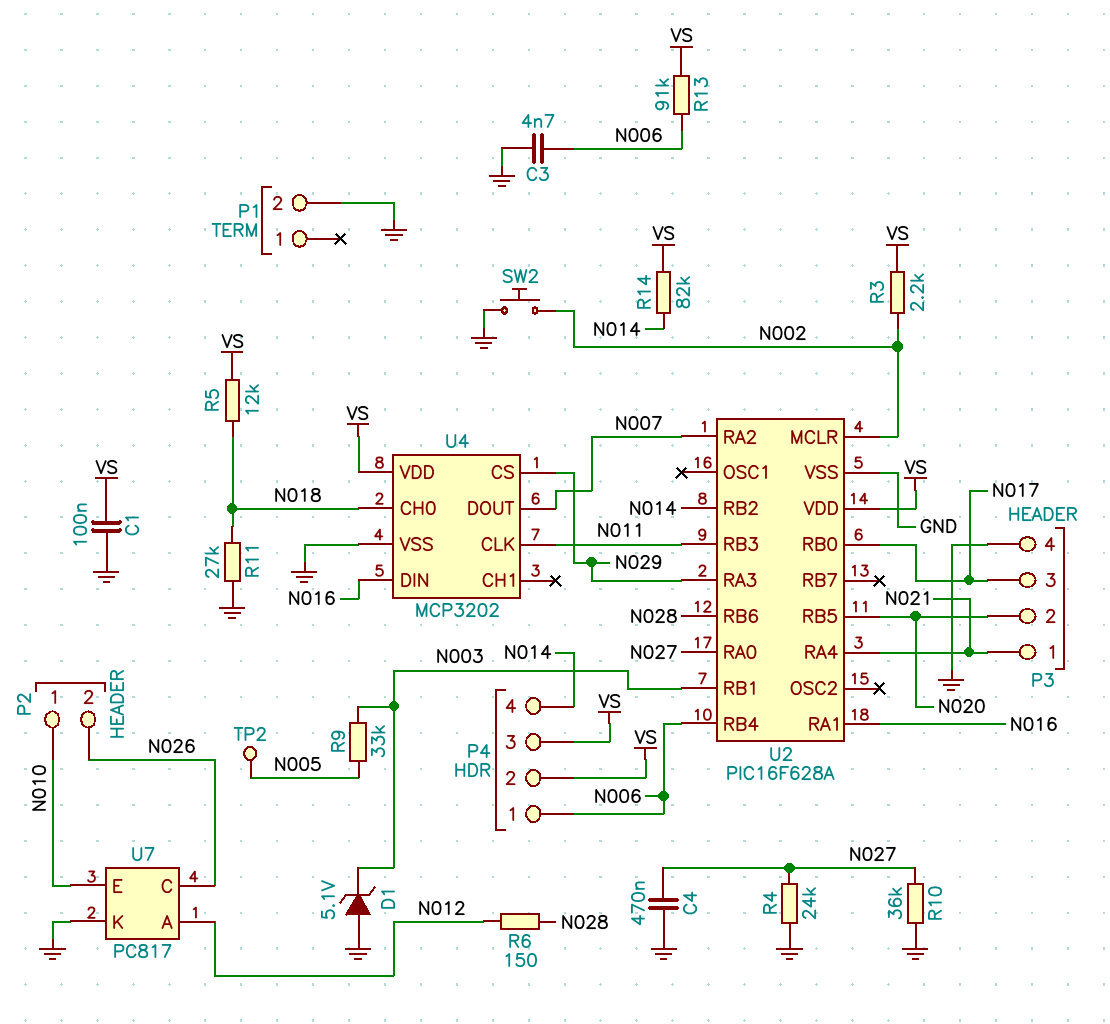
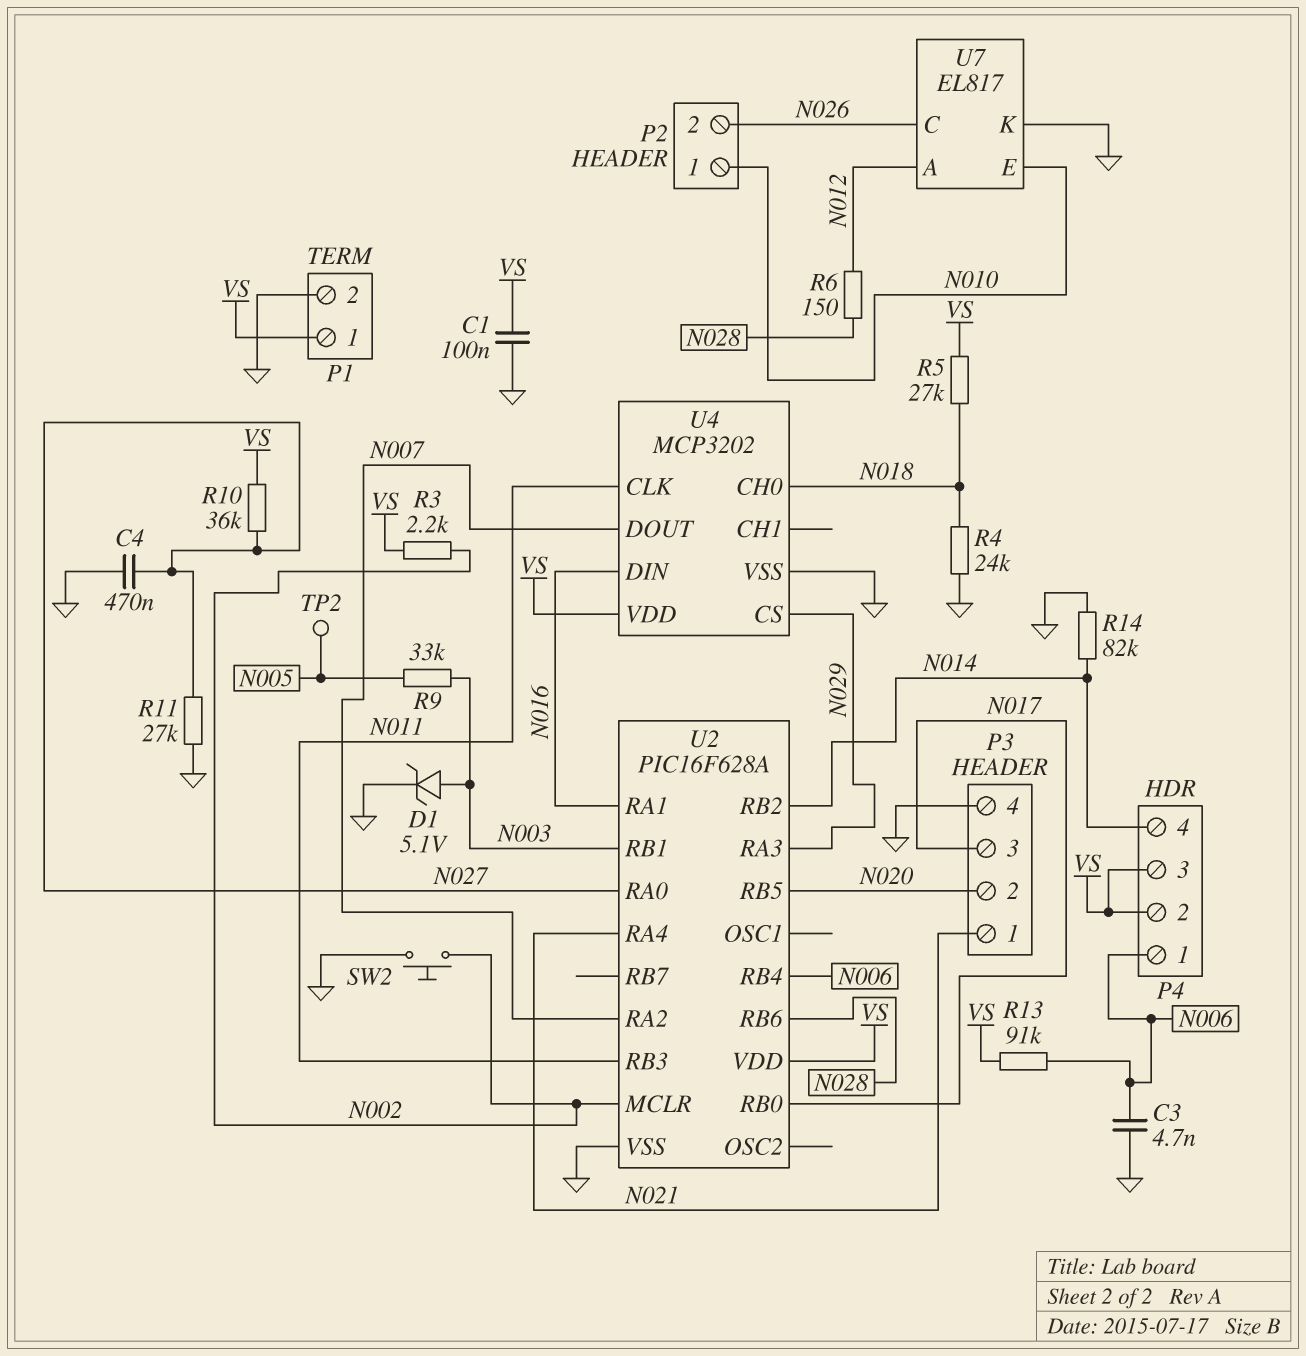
D1: zener 5.1V (A GND, K N003) -> zener 5.1V (A N003, K GND)
P1 pin 1: none -> VS
R4: 24k (GND, N027) -> 24k (GND, N018)
R5: 12k (N018, VS) -> 27k (N018, VS)
R10: 36k (GND, N027) -> 36k (N027, VS)
R11: 27k (GND, N018) -> 27k (GND, N027)
R14: 82k (N014, VS) -> 82k (GND, N014)
U7: PC817 -> EL817

